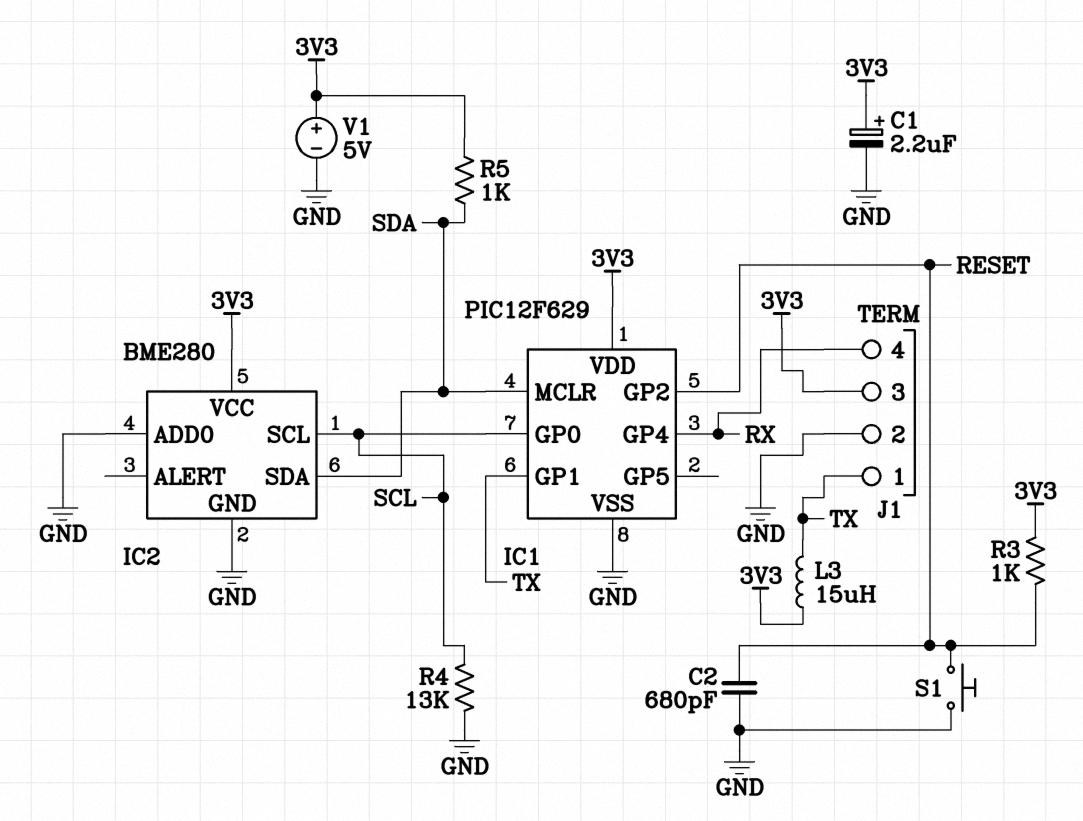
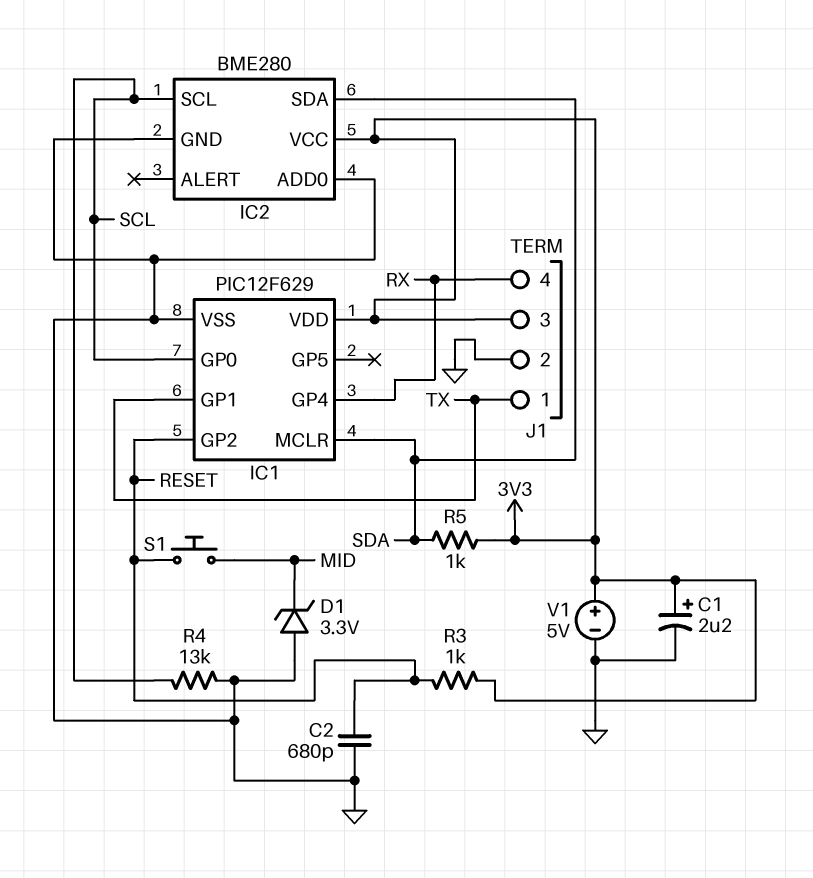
D1: none -> zener 3.3V (A GND, K MID)
L3: 15uH (3V3, TX) -> none
S1: button (GND, RESET) -> button (MID, RESET)

